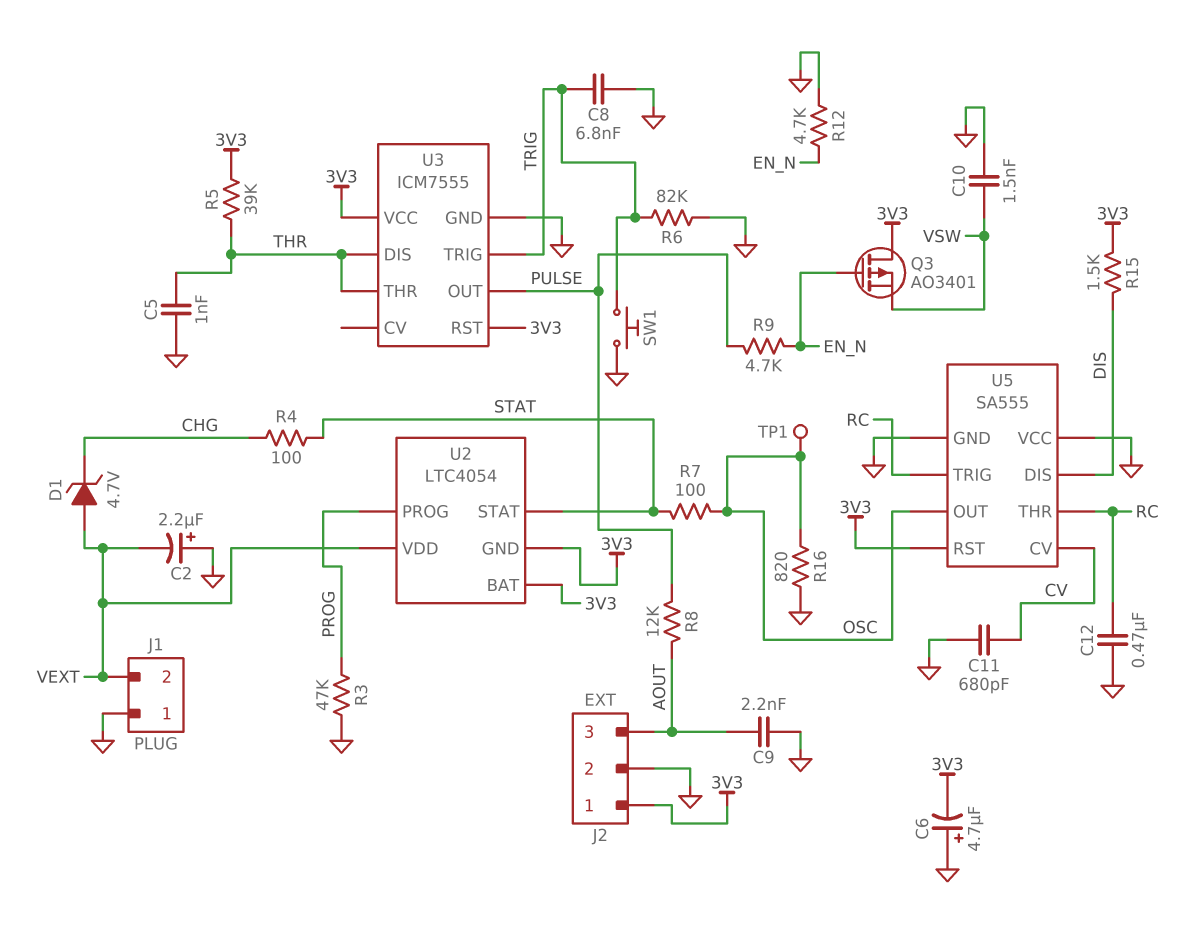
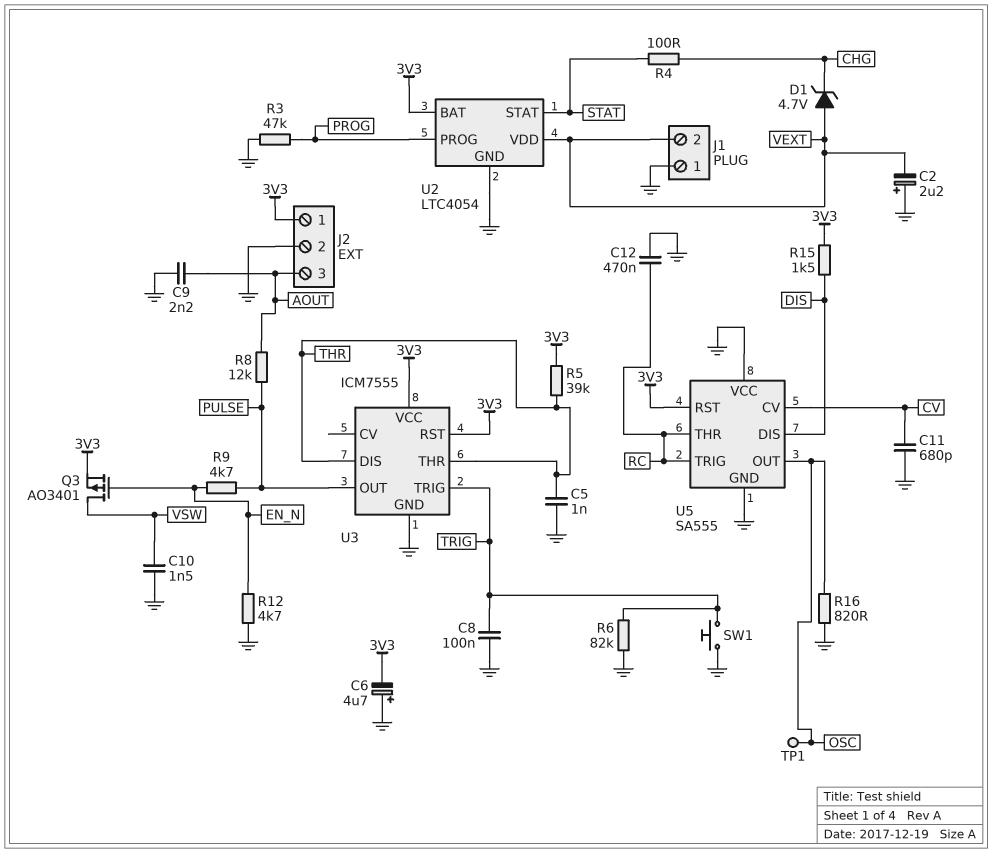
C8: 6.8nF (GND, TRIG) -> 100nF (GND, TRIG)
Q3: PMOS AO3401 (G EN_N, D 3V3, S VSW) -> PMOS AO3401 (G EN_N, D VSW, S 3V3)
R7: 100 (OSC, STAT) -> none
U2 pin GND: 3V3 -> GND

